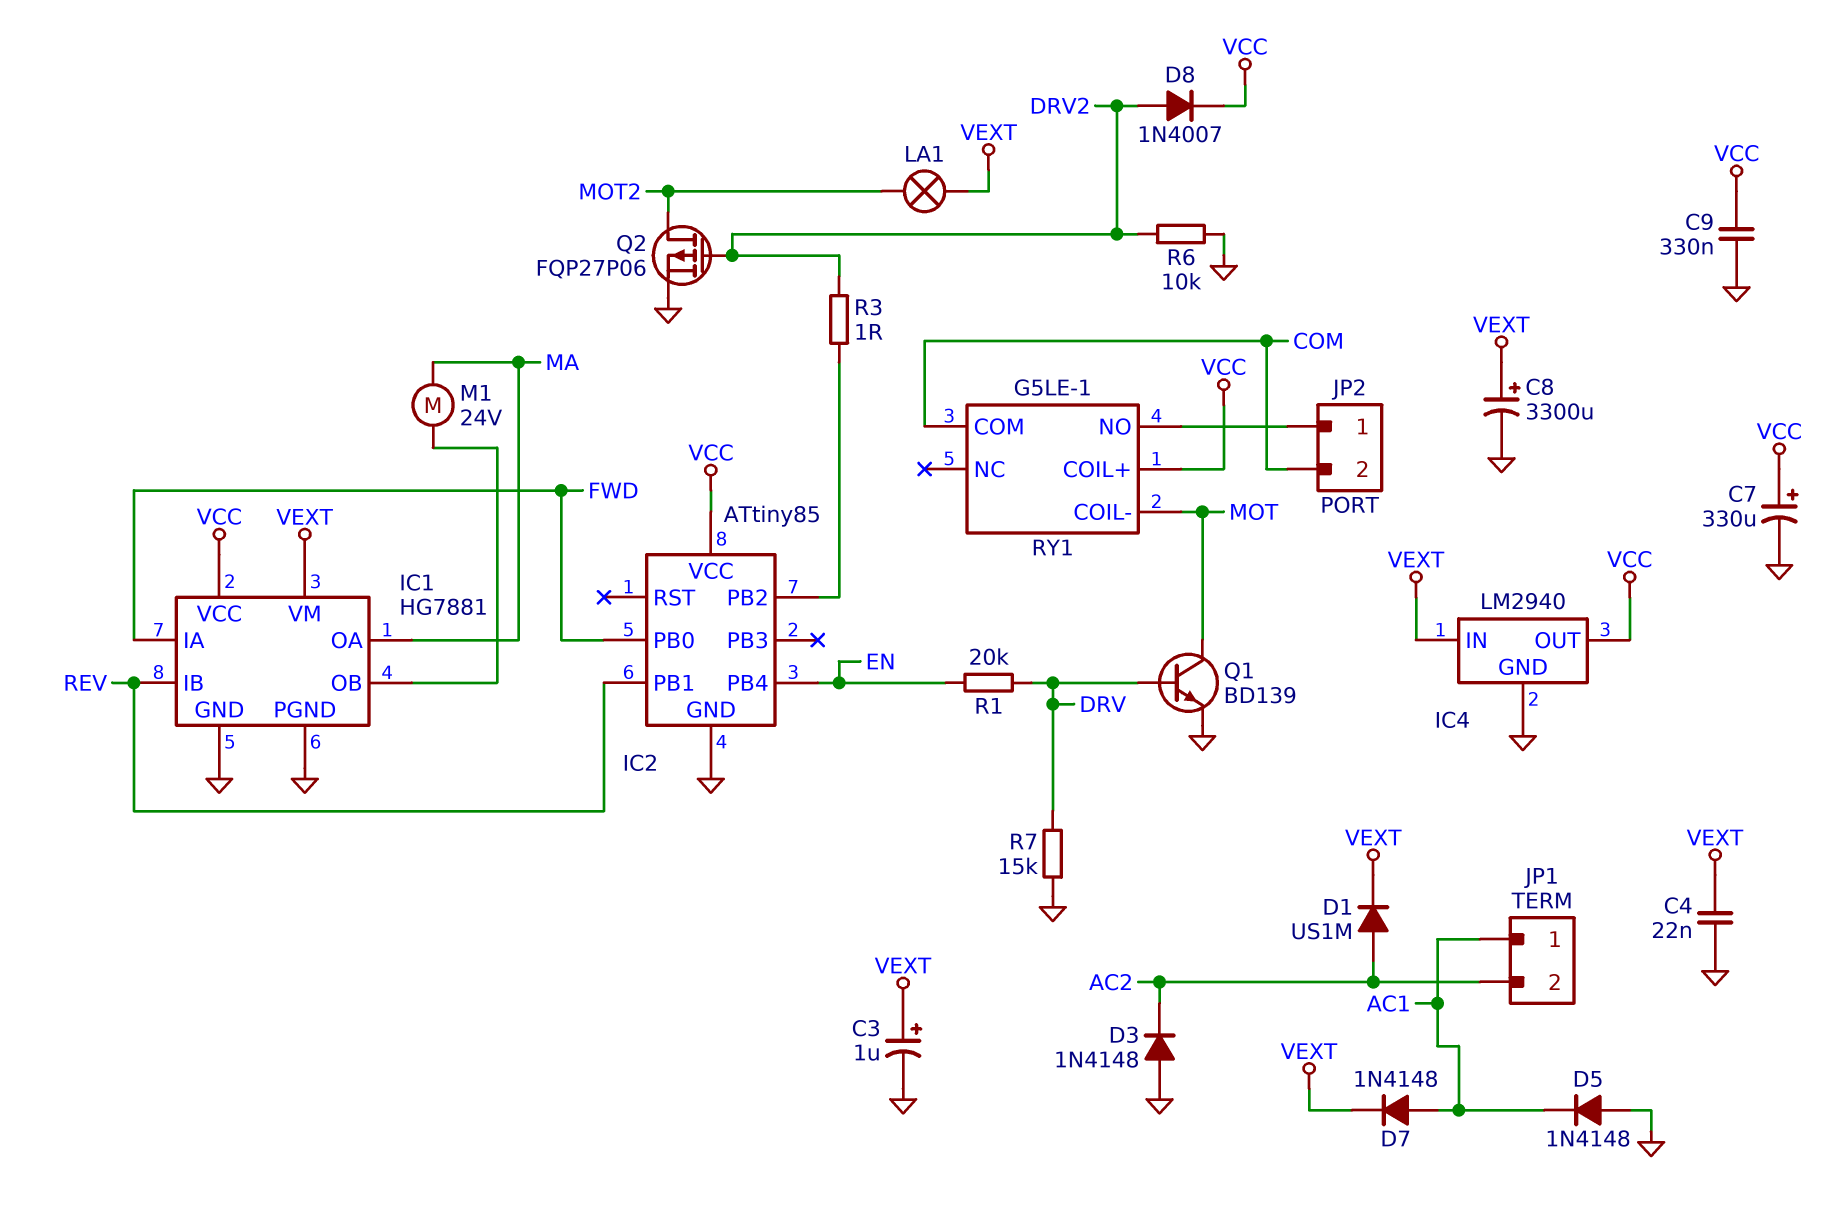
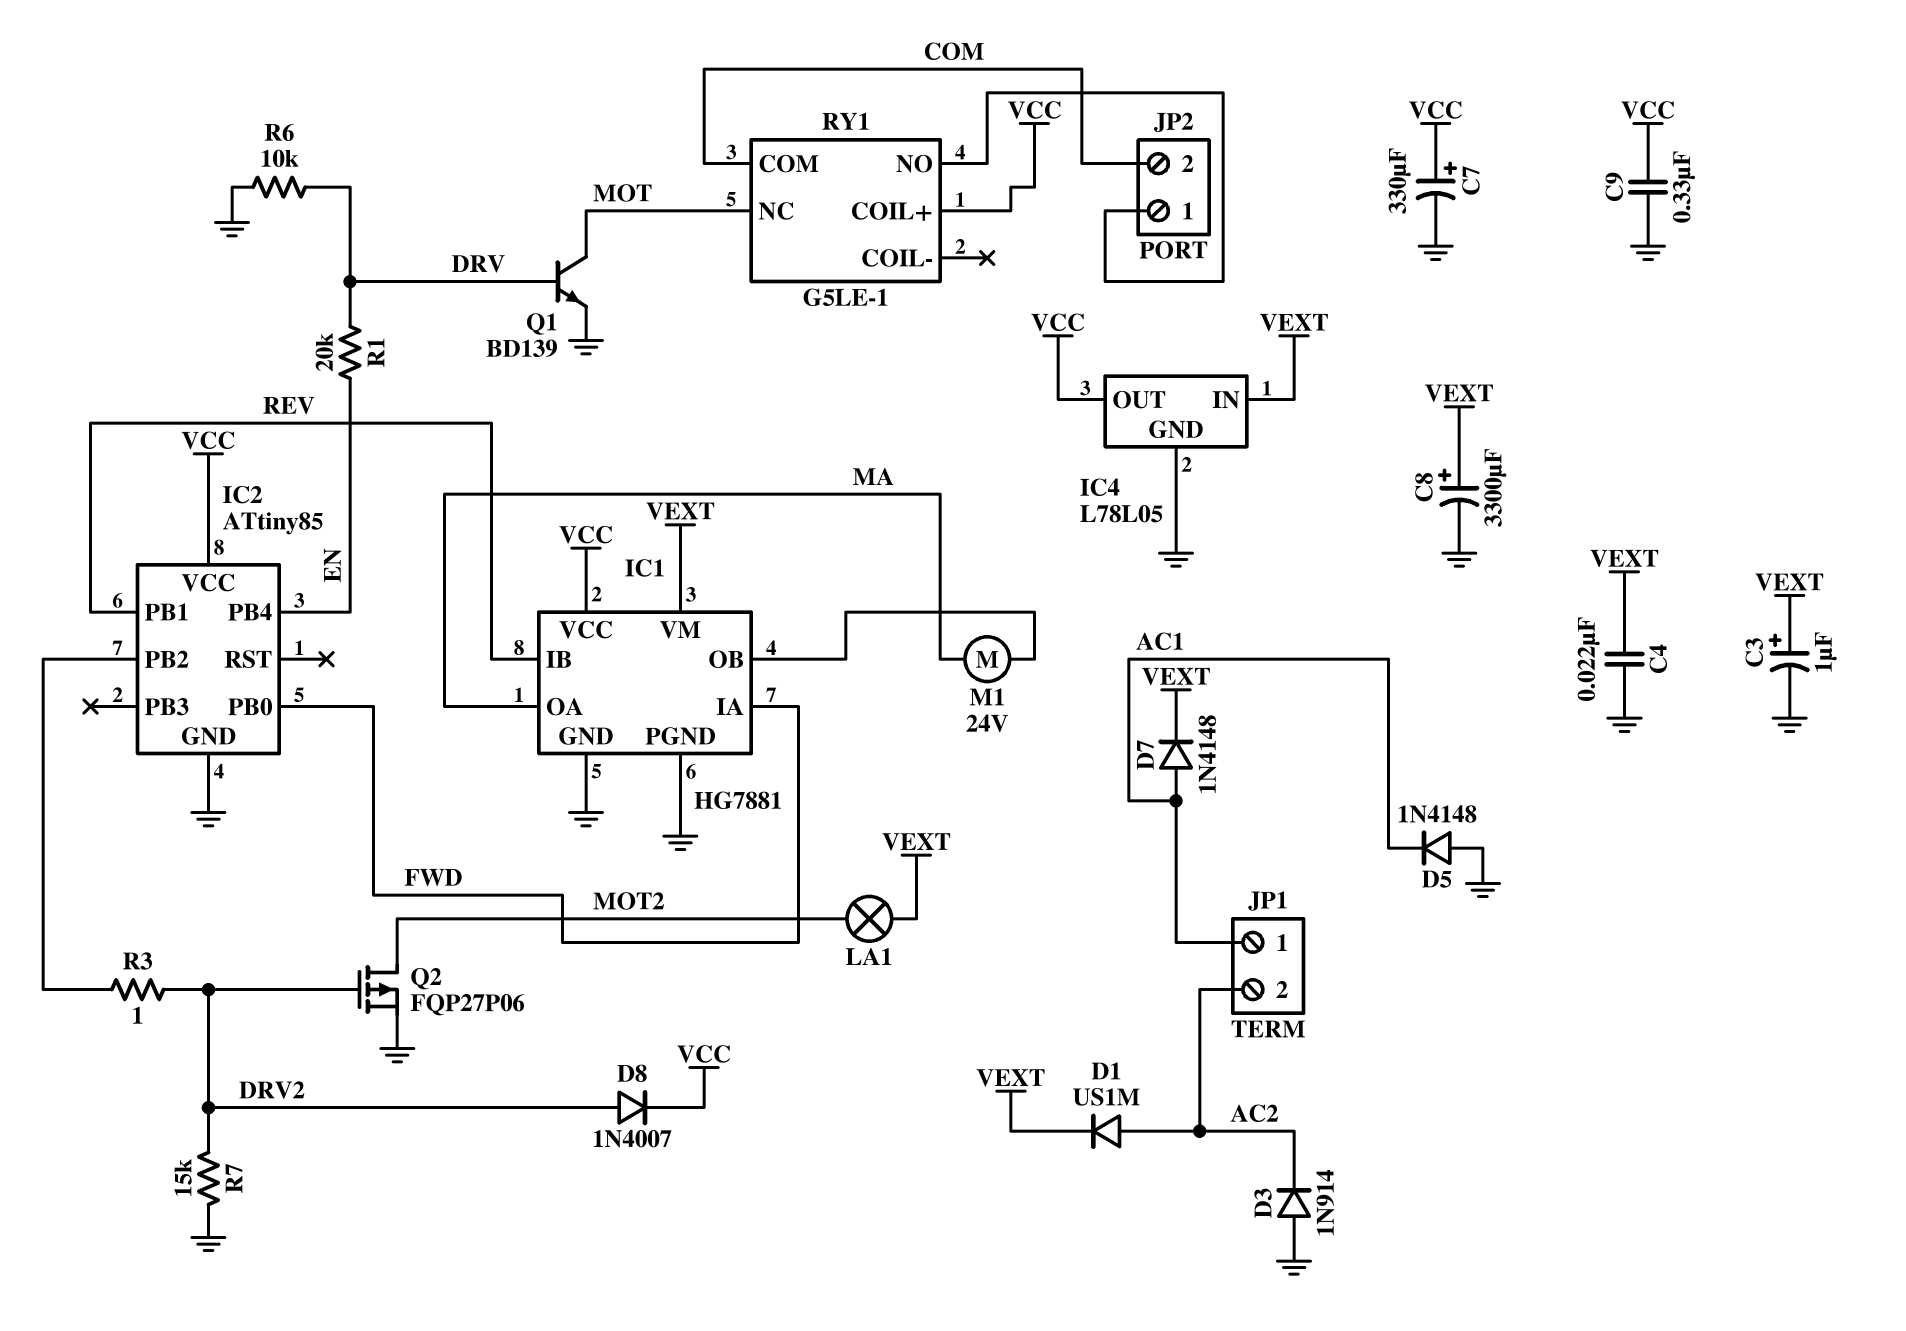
D3: diode 1N4148 (A GND, K AC2) -> diode 1N914 (A GND, K AC2)
IC4: LM2940 -> L78L05
R6: 10k (DRV2, GND) -> 10k (DRV, GND)
R7: 15k (DRV, GND) -> 15k (DRV2, GND)
RY1 pin COIL-: MOT -> none
RY1 pin NC: none -> MOT

